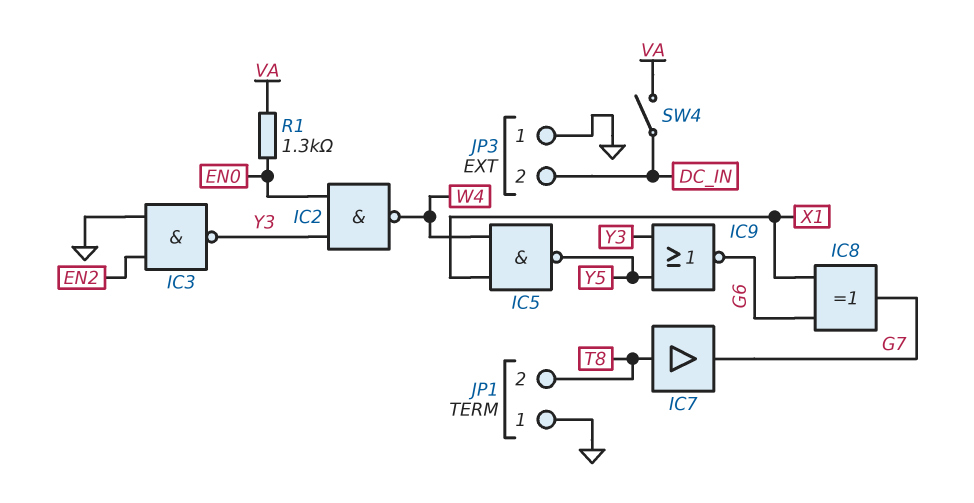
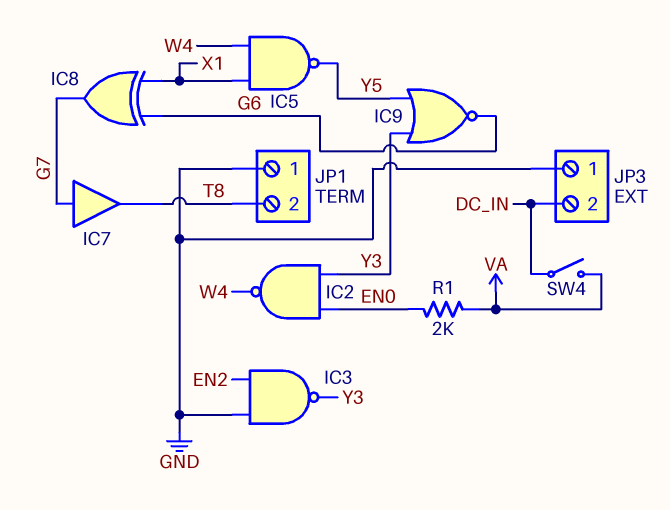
IC7: buffer (in T8, out G7) -> buffer (in G7, out T8)
R1: 1.3k (EN0, VA) -> 2k (EN0, VA)

